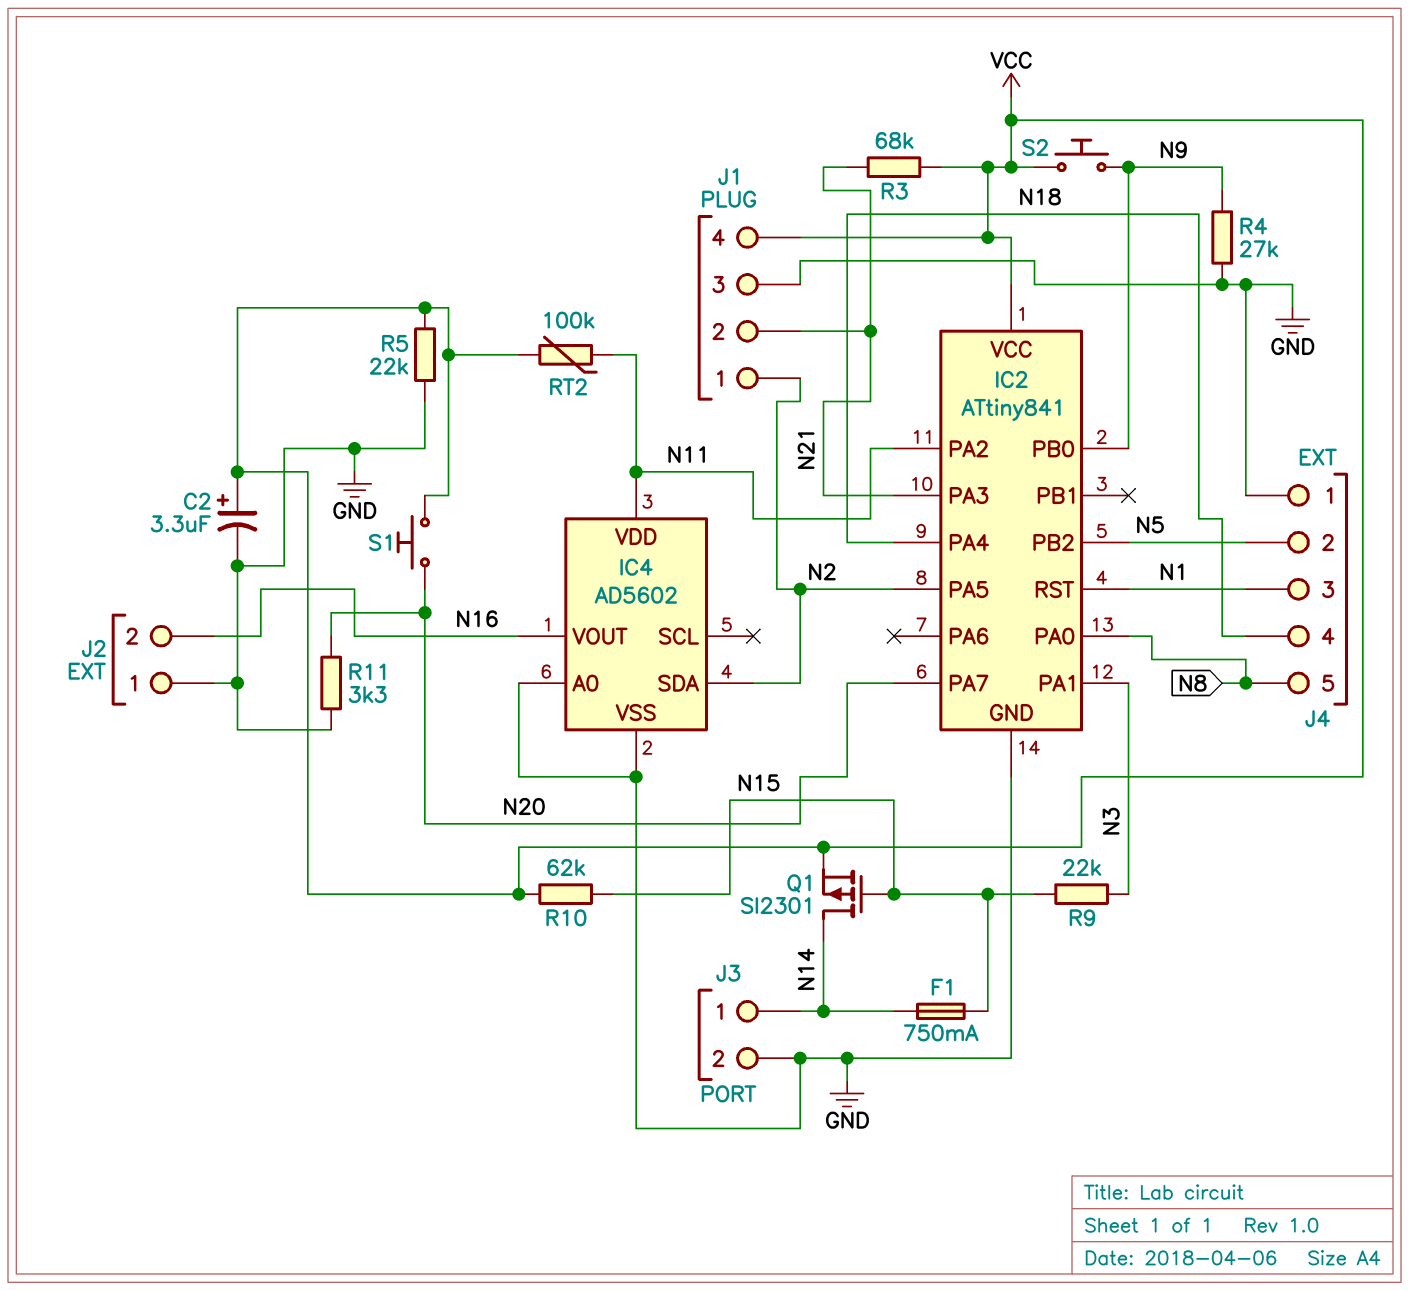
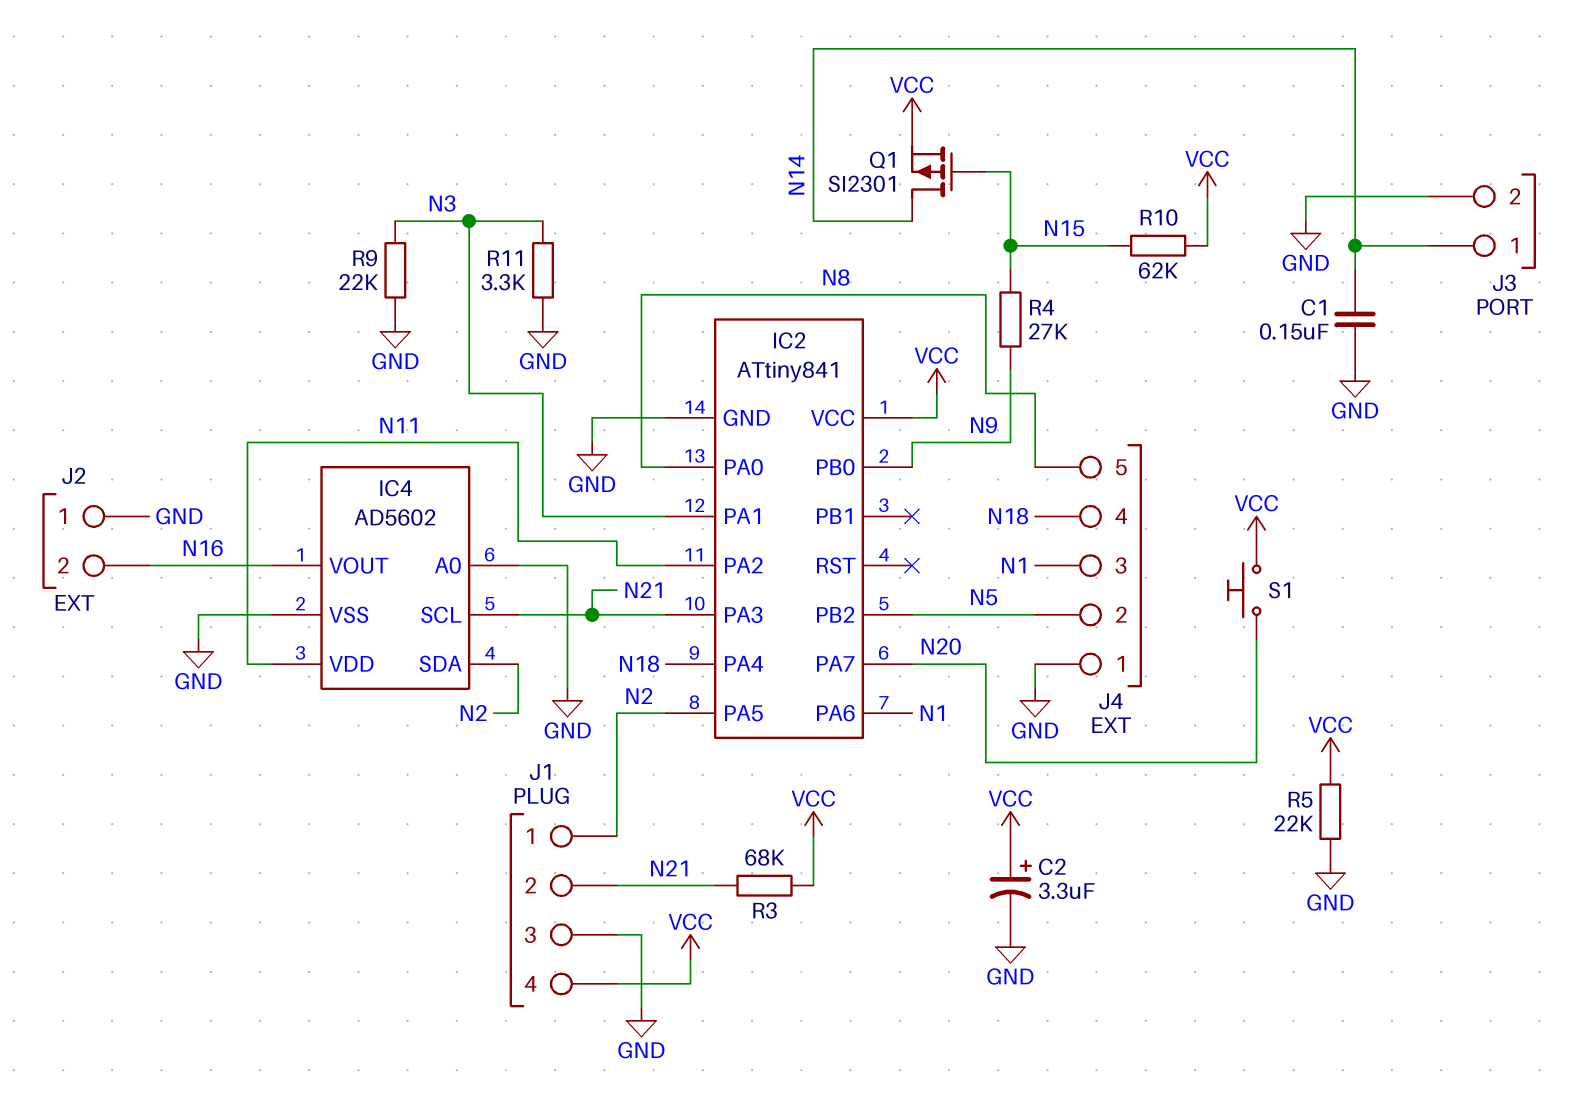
C1: none -> 150nF (GND, N14)
F1: 750mA (N14, N15) -> none
IC2 pin PA6: none -> N1
IC2 pin RST: N1 -> none
IC4 pin SCL: none -> N21
R4: 27k (GND, N9) -> 27k (N9, N15)
R9: 22k (N3, N15) -> 22k (GND, N3)
R11: 3.3k (GND, N20) -> 3.3k (GND, N3)
RT2: 100k (N11, VCC) -> none
S2: button (N9, VCC) -> none

